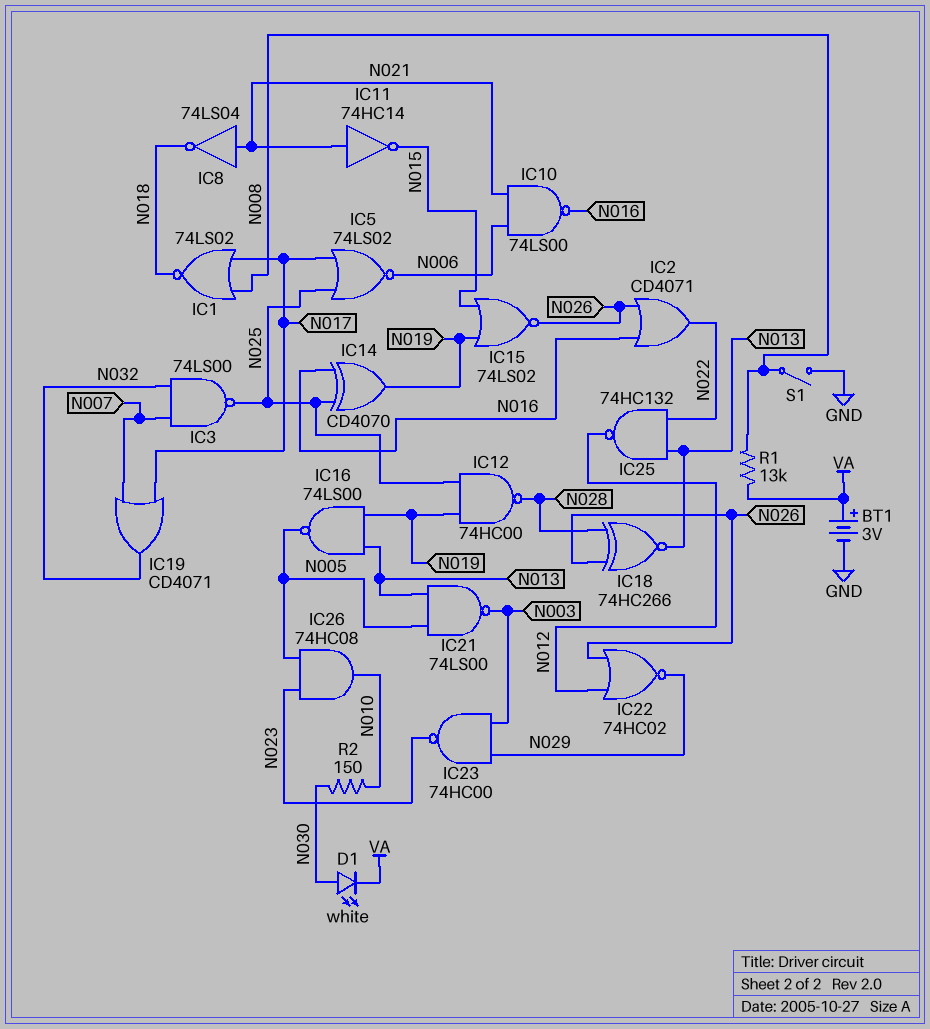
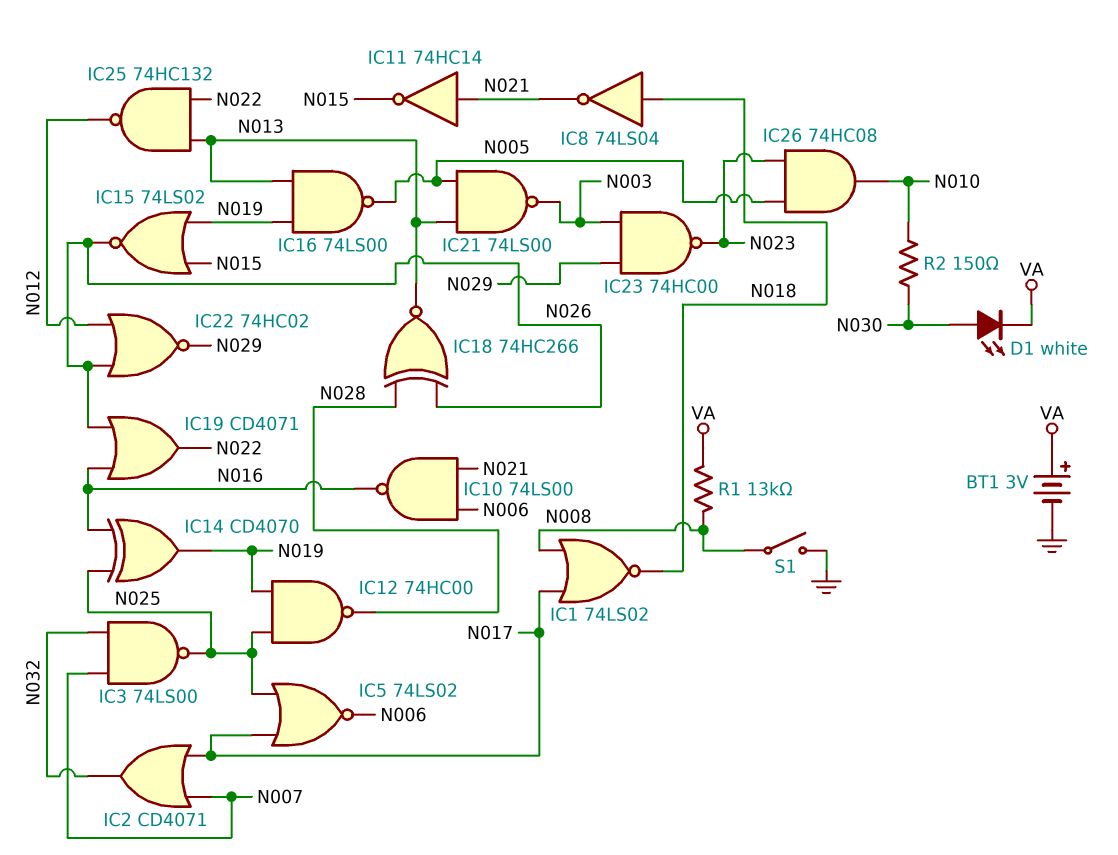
IC2: OR CD4071 (in N016, in N026, out N022) -> OR CD4071 (in N007, in N017, out N032)
IC8: NOT 74LS04 (in N021, out N018) -> NOT 74LS04 (in N018, out N021)
IC19: OR CD4071 (in N007, in N017, out N032) -> OR CD4071 (in N016, in N026, out N022)

